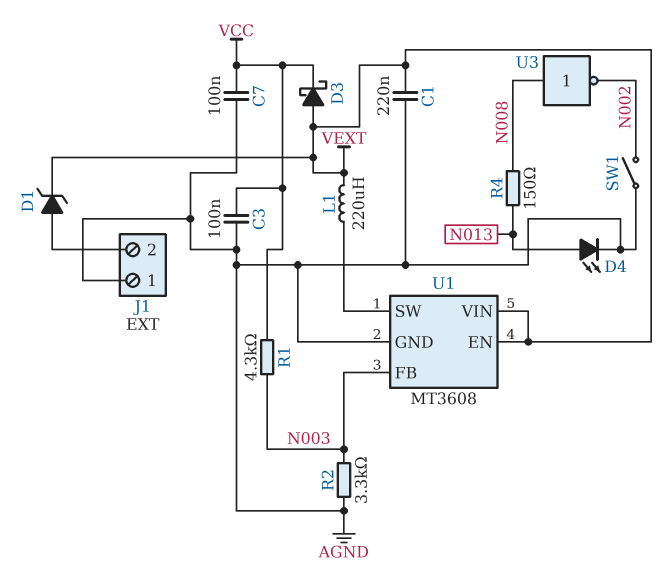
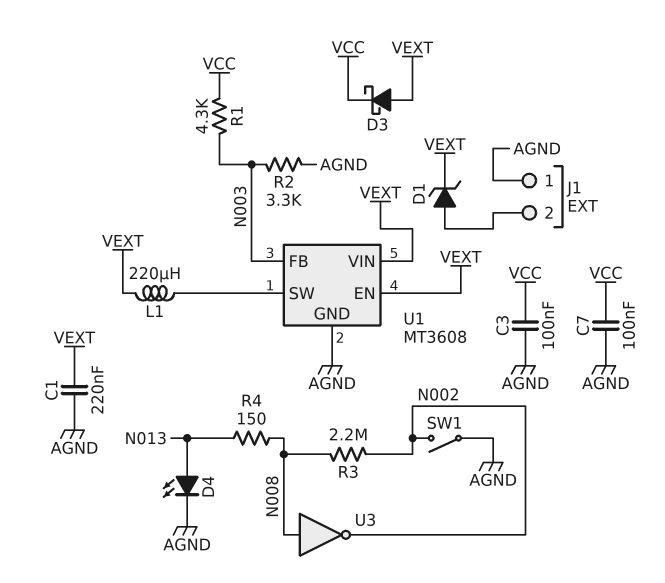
R3: none -> 2.2M (N002, N008)

